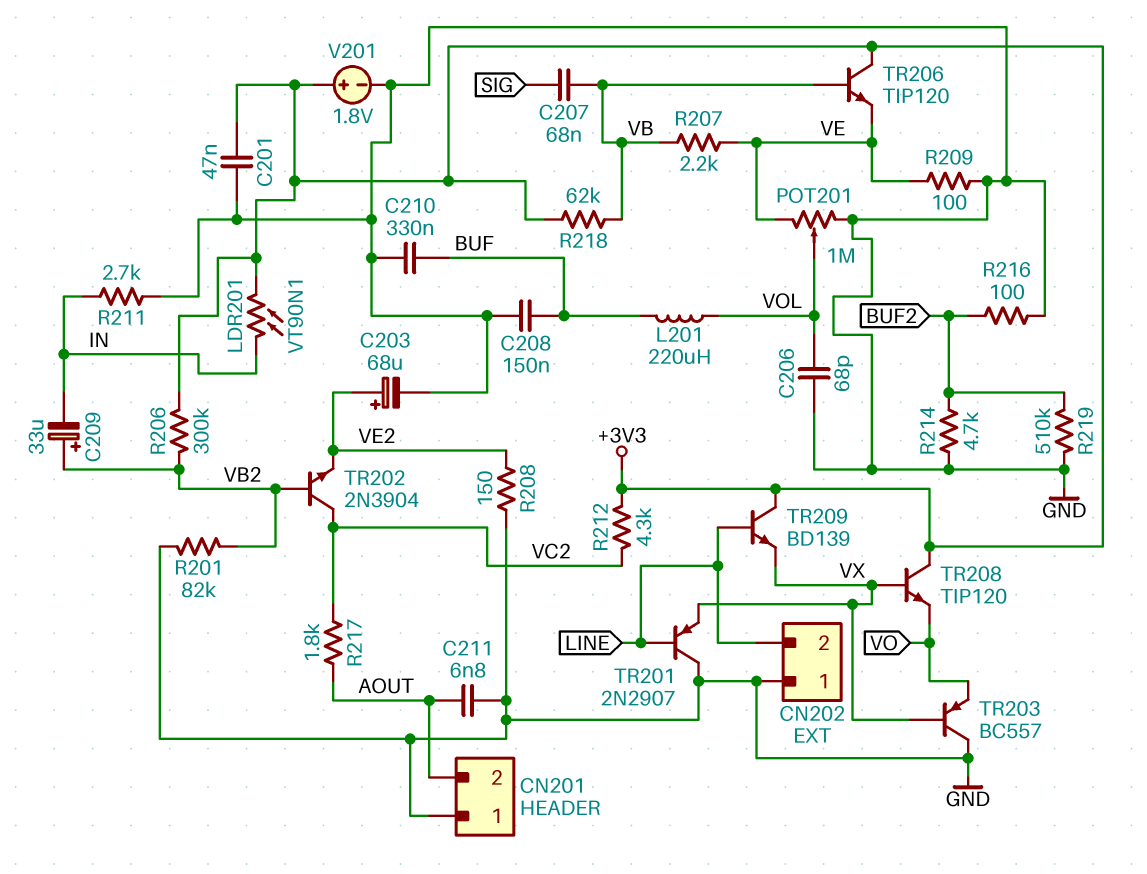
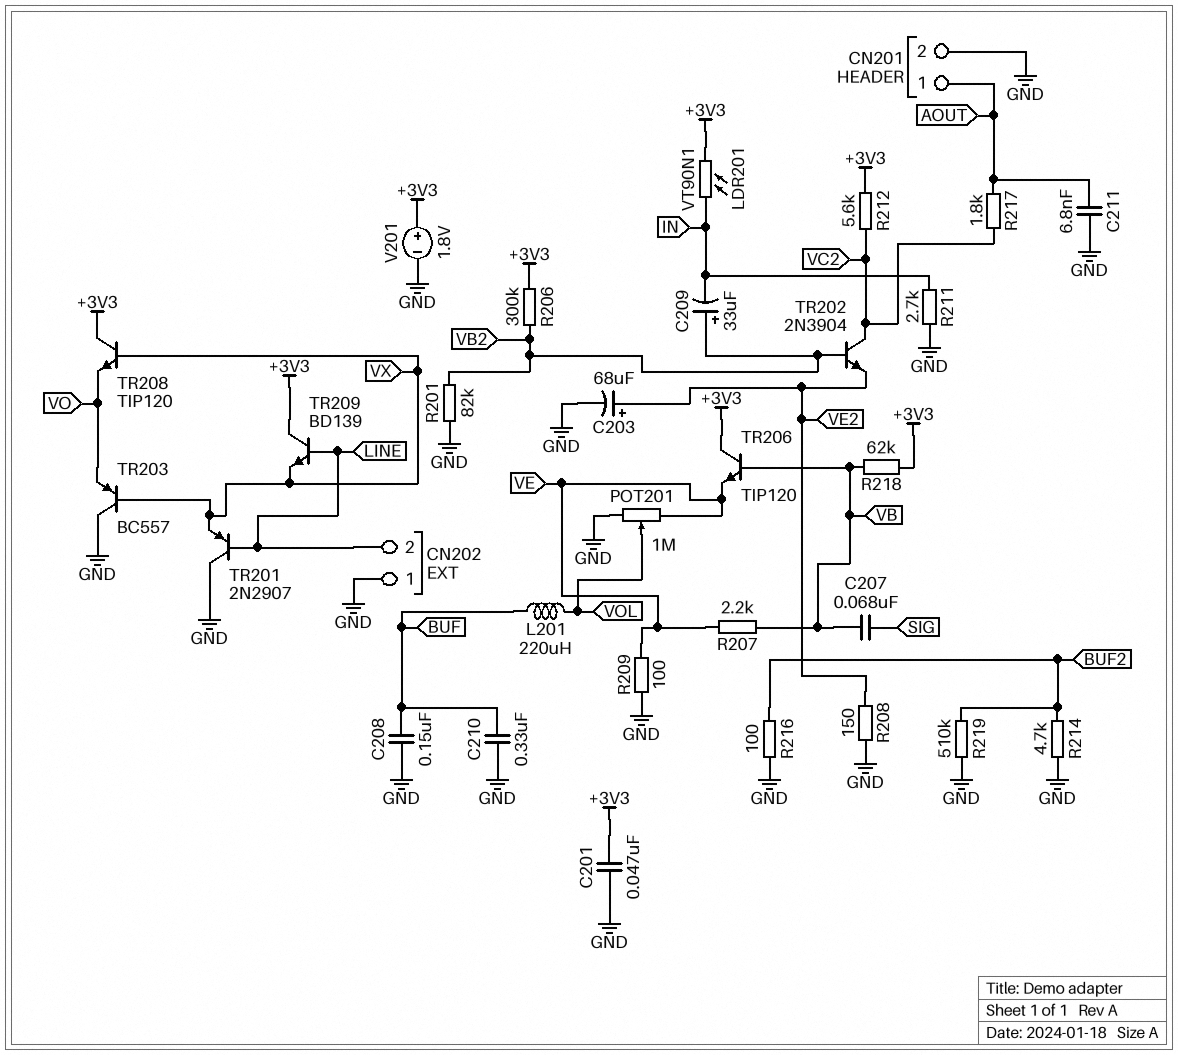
C206: 68pF (GND, VOL) -> none
CN201 pin 1: GND -> AOUT
CN201 pin 2: AOUT -> GND
R212: 4.3k (+3V3, VC2) -> 5.6k (+3V3, VC2)

